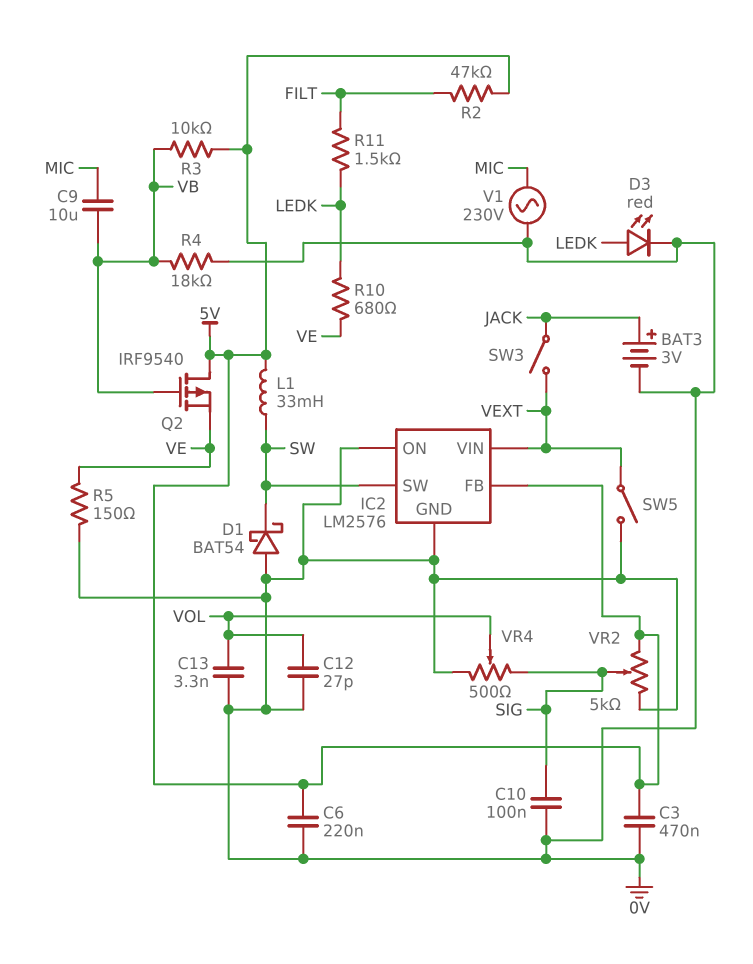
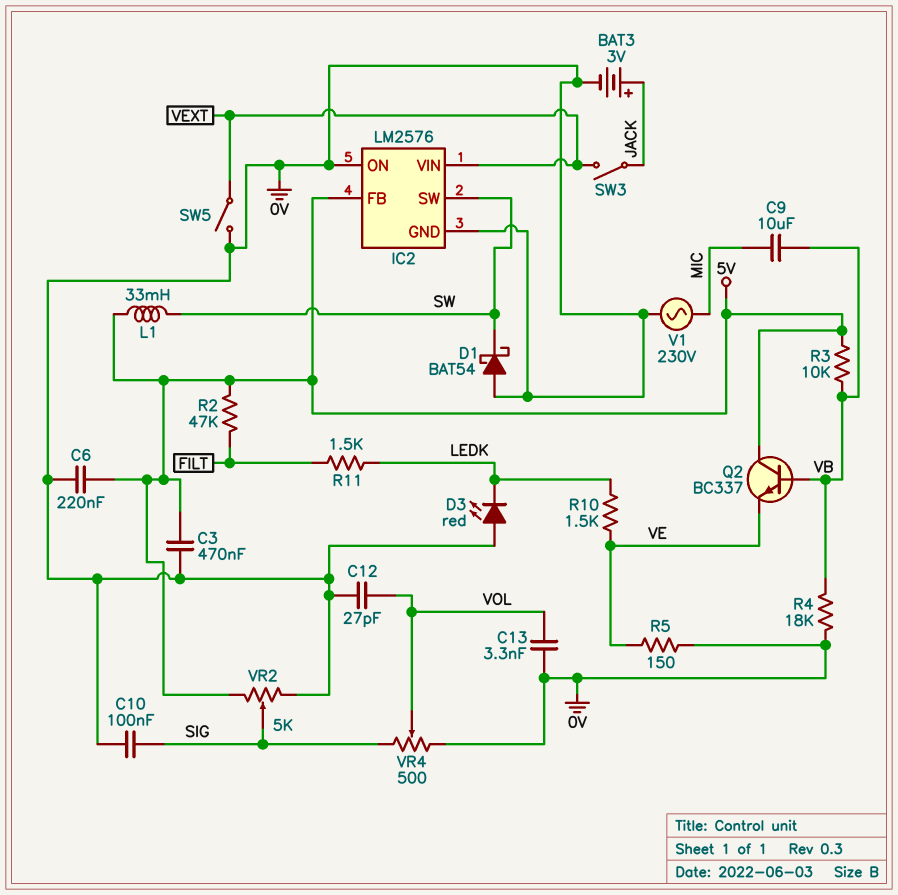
D3: LED red (A LEDK, K 0V) -> LED red (A 0V, K LEDK)
Q2: PMOS IRF9540 (G VB, D 5V, S VE) -> NPN BC337 (B VB, C 5V, E VE)
R10: 680 (LEDK, VE) -> 1.5k (LEDK, VE)

